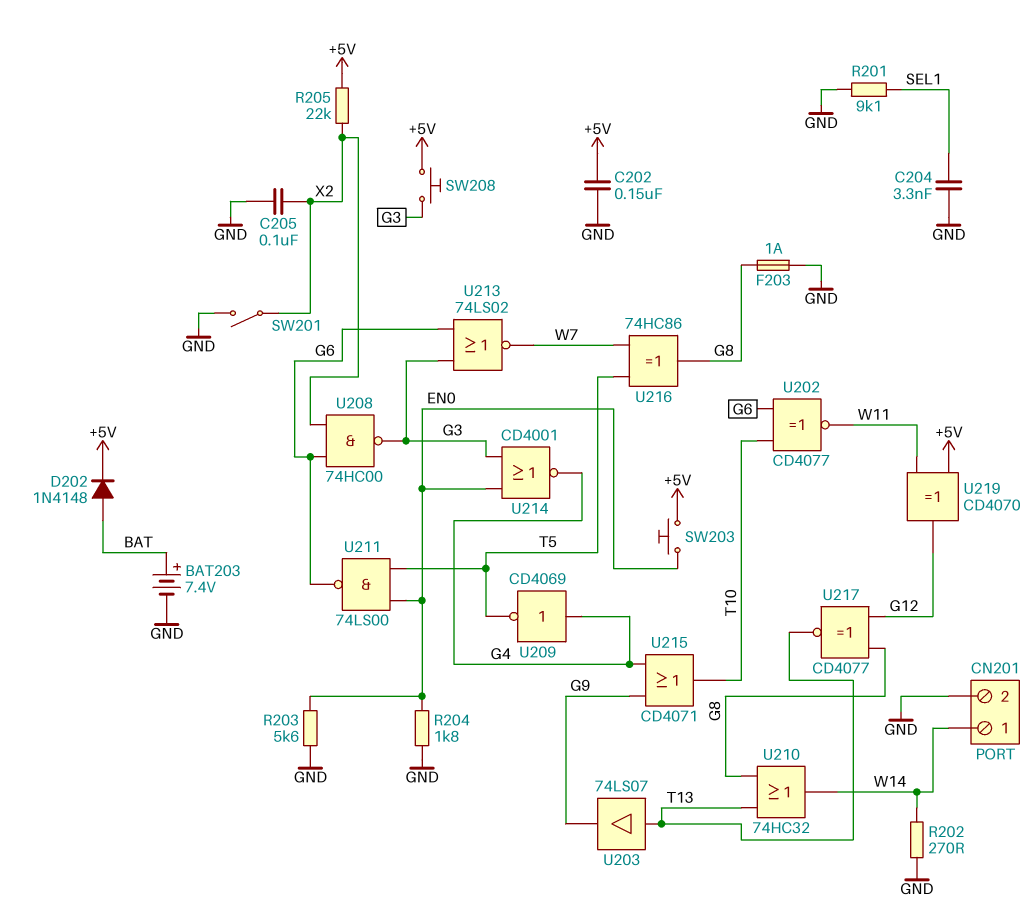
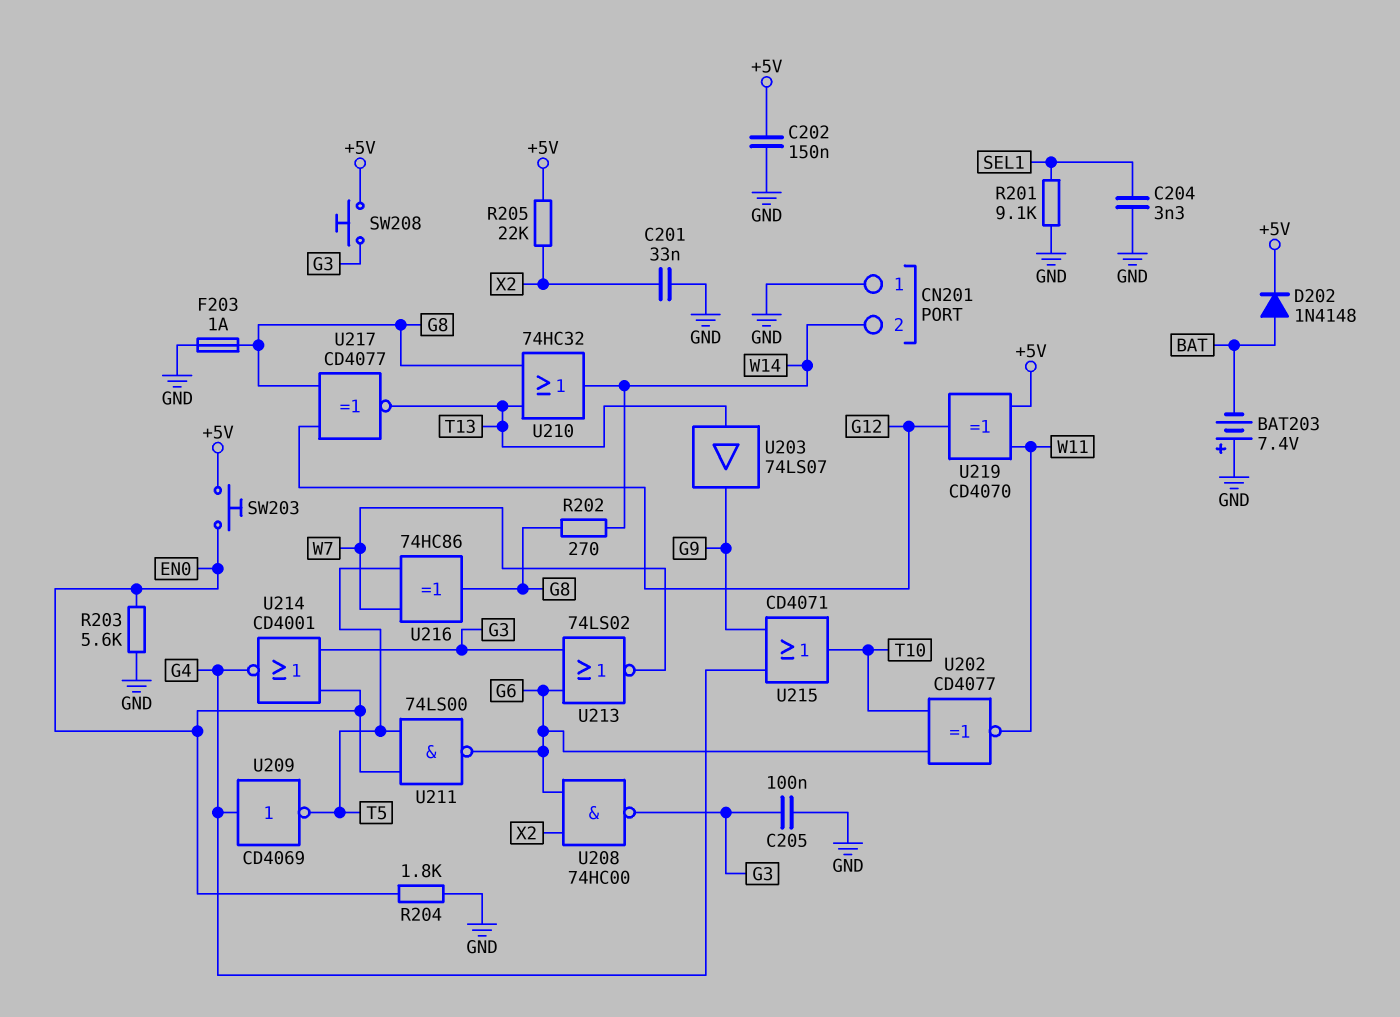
BAT203: 7.4V (plus BAT, minus GND) -> 7.4V (plus GND, minus BAT)
C201: none -> 33nF (GND, X2)
C205: 100nF (GND, X2) -> 100nF (G3, GND)
CN201 pin 1: W14 -> GND
CN201 pin 2: GND -> W14
R202: 270 (GND, W14) -> 270 (G8, W14)
SW201: switch (GND, X2) -> none

